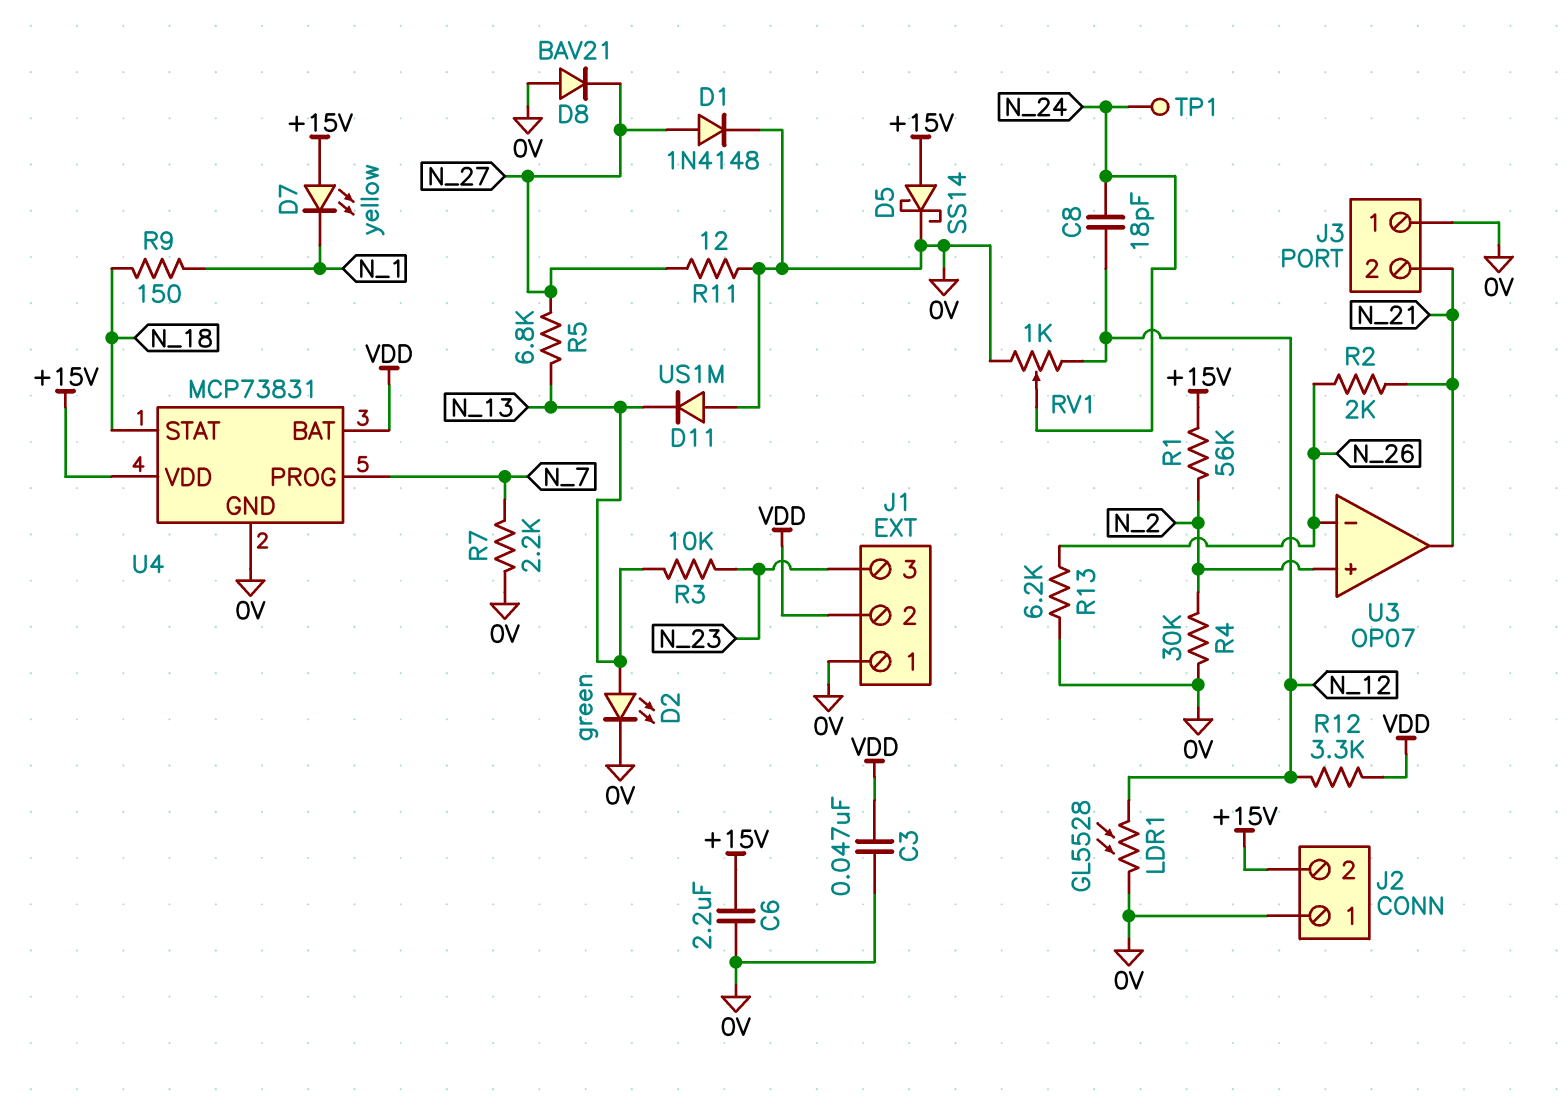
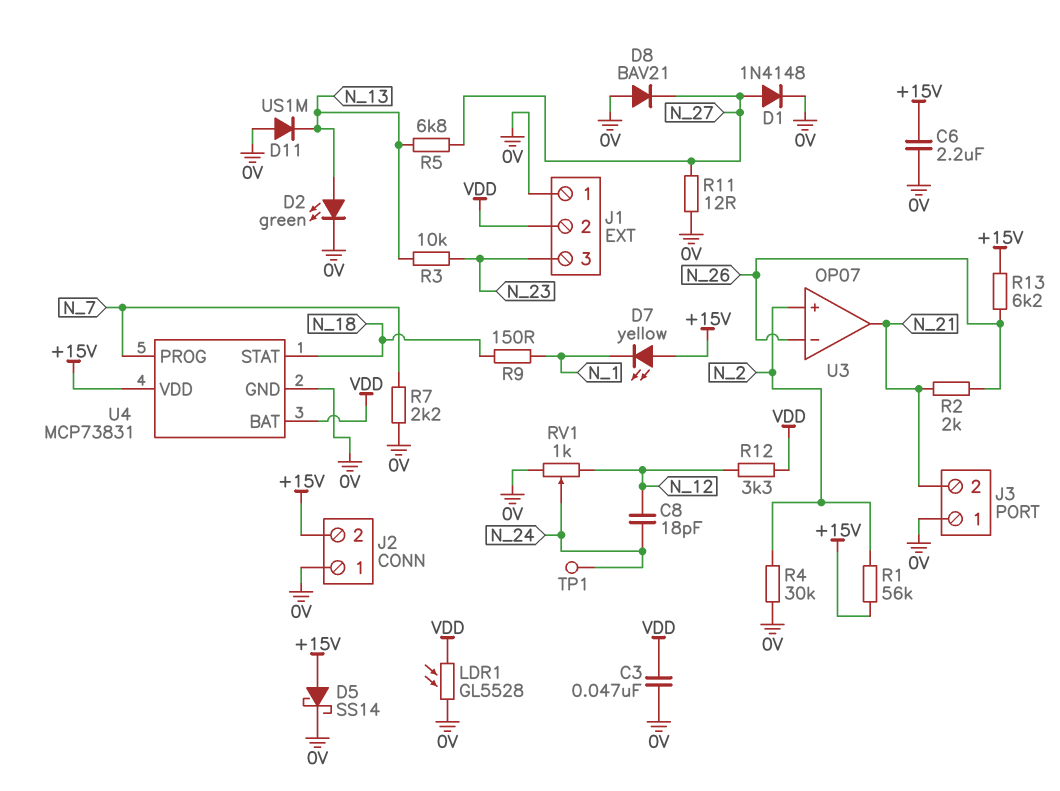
LDR1: GL5528 (0V, N_12) -> GL5528 (0V, VDD)
R13: 6.2k (0V, N_26) -> 6.2k (+15V, N_26)

